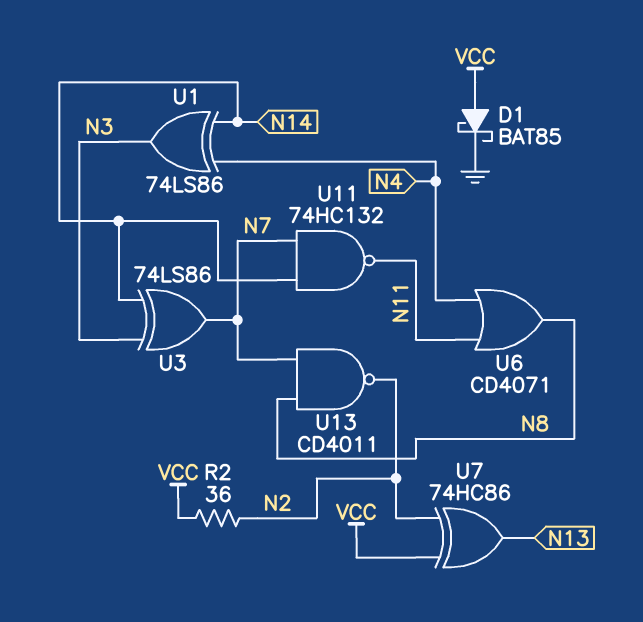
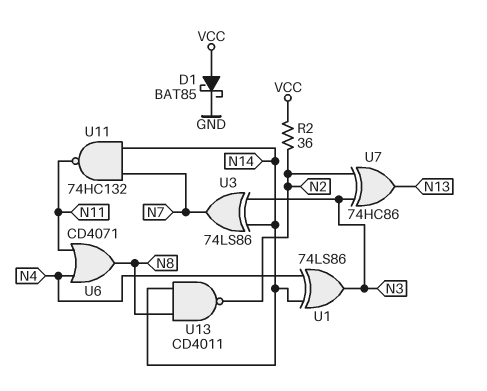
U7: XOR 74HC86 (in N2, in VCC, out N13) -> XOR 74HC86 (in N2, in N3, out N13)
U13: NAND CD4011 (in N7, in N8, out N2) -> NAND CD4011 (in N8, in N14, out N2)

